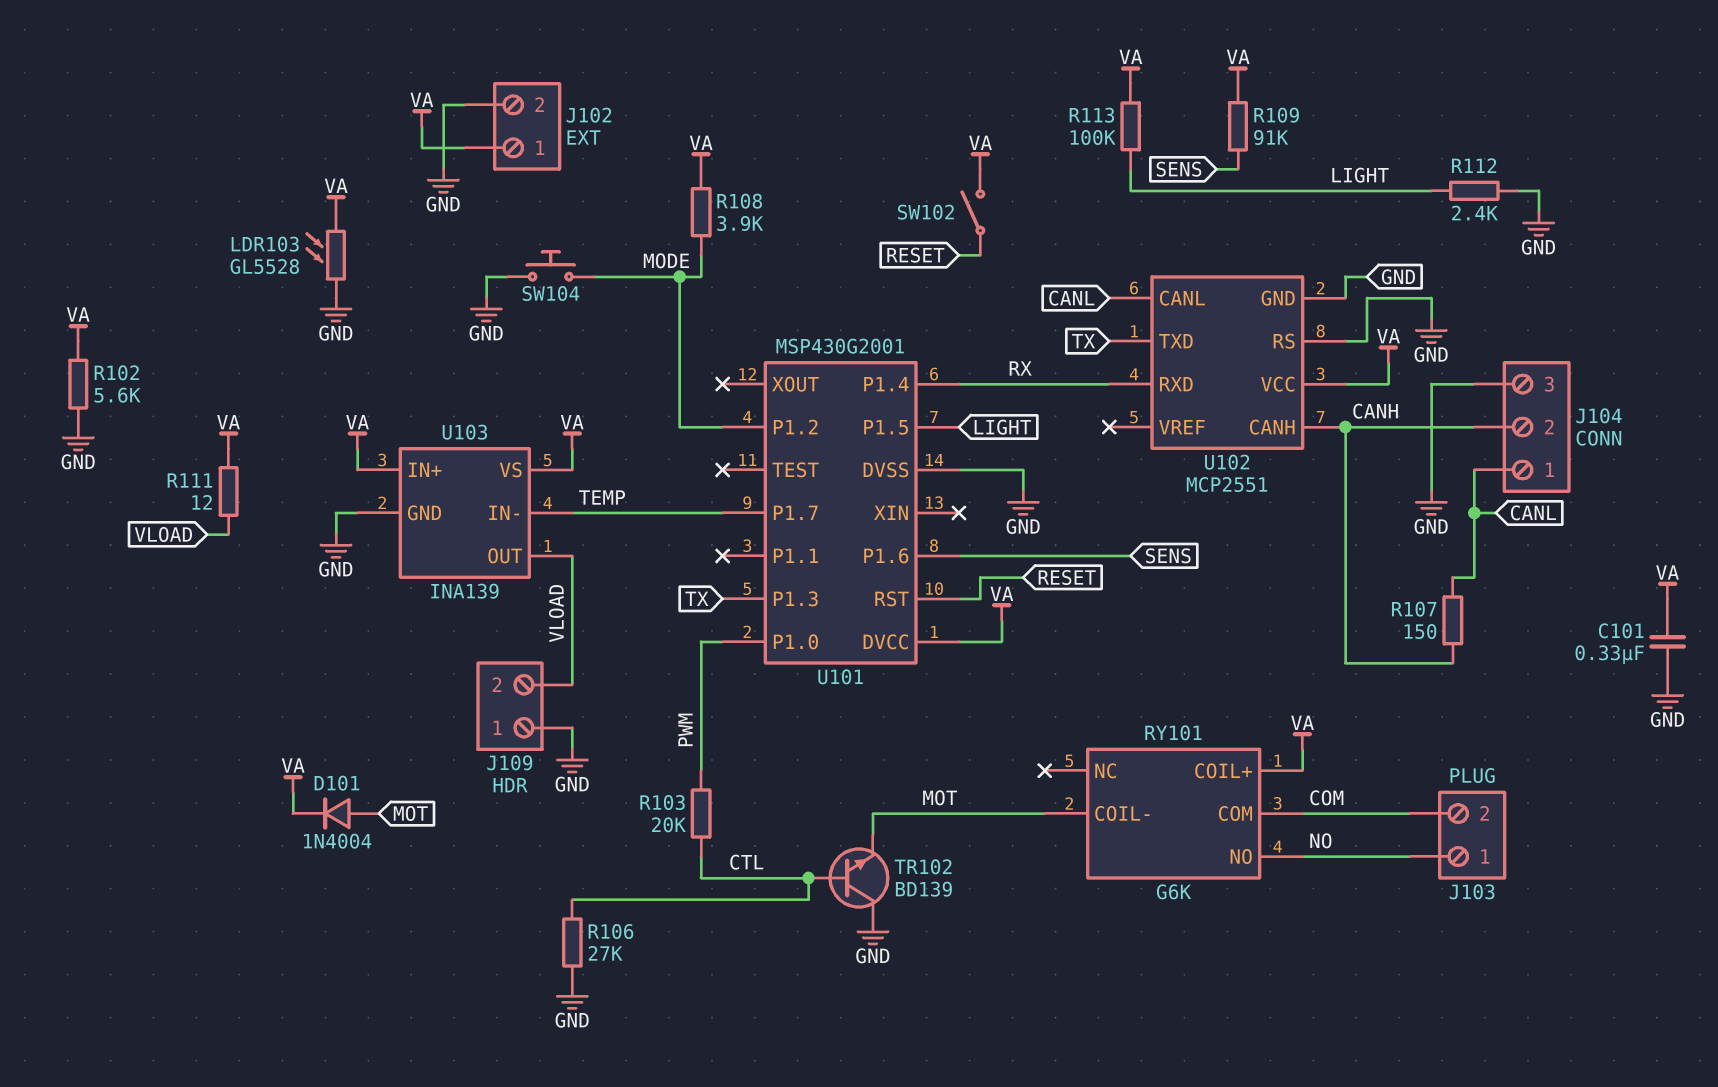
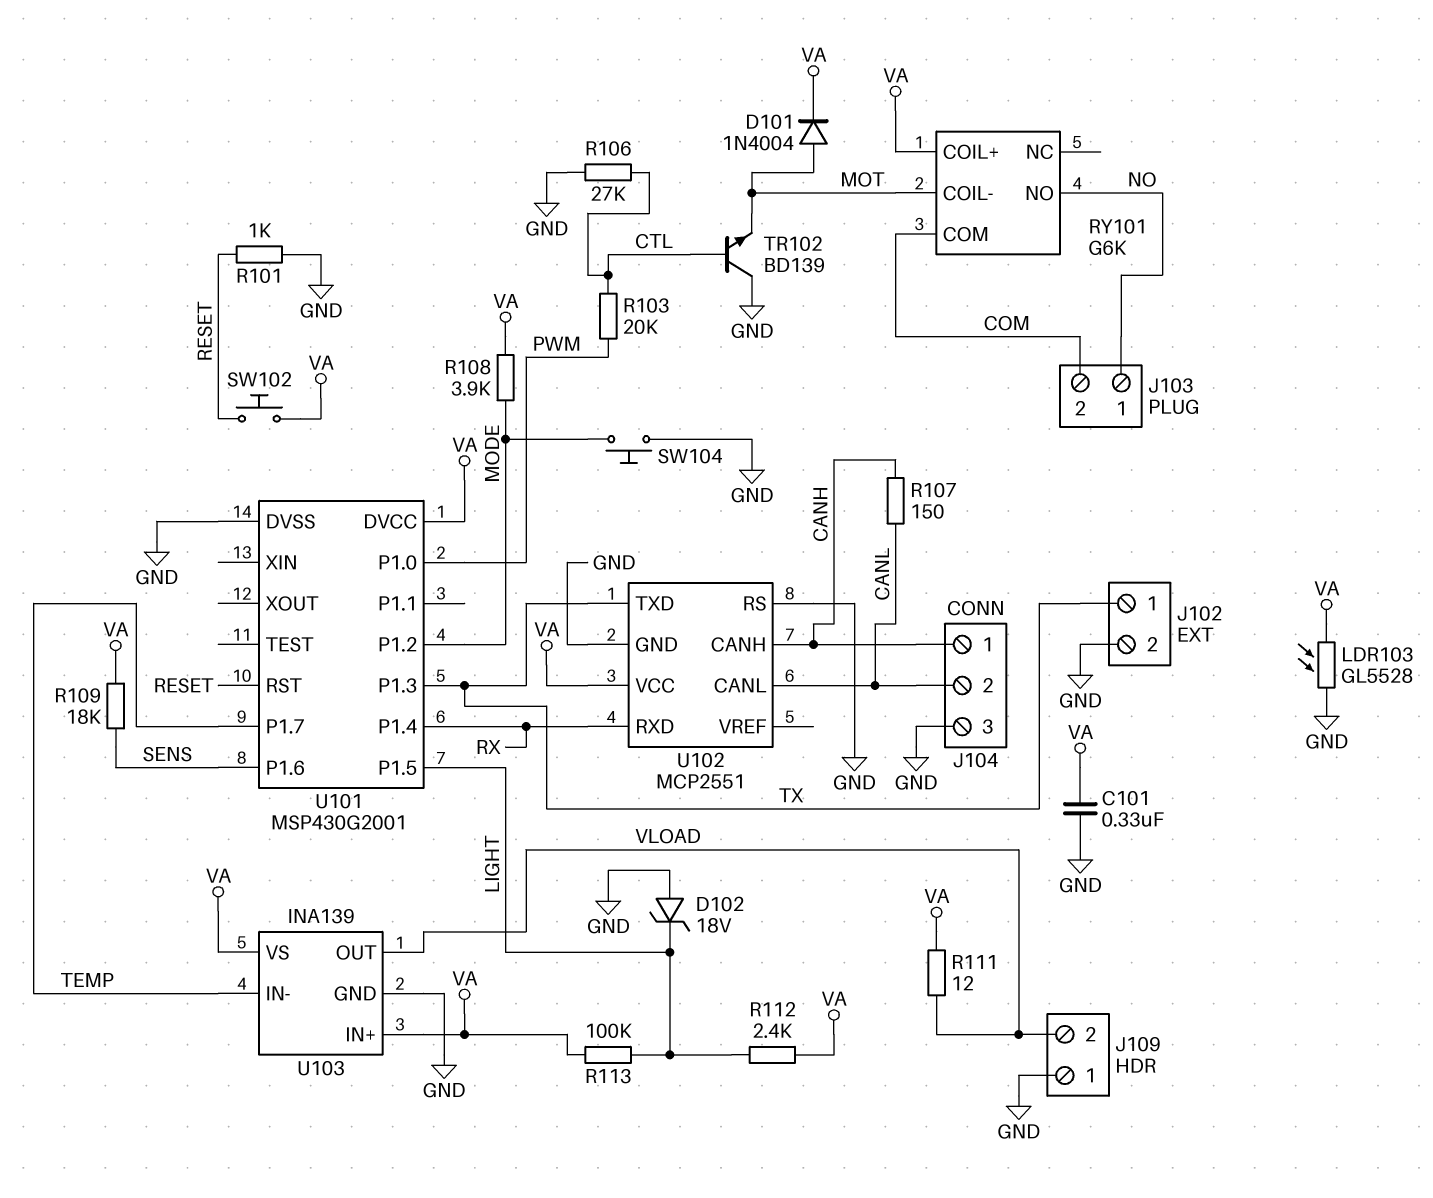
D102: none -> zener 18V (A GND, K LIGHT)
J102 pin 1: VA -> TX
J104 pin 1: CANL -> CANH
J104 pin 2: CANH -> CANL
R101: none -> 1k (GND, RESET)
R102: 5.6k (GND, VA) -> none
R109: 91k (SENS, VA) -> 18k (SENS, VA)
R112: 2.4k (GND, LIGHT) -> 2.4k (LIGHT, VA)
SW102: switch (RESET, VA) -> button (RESET, VA)

